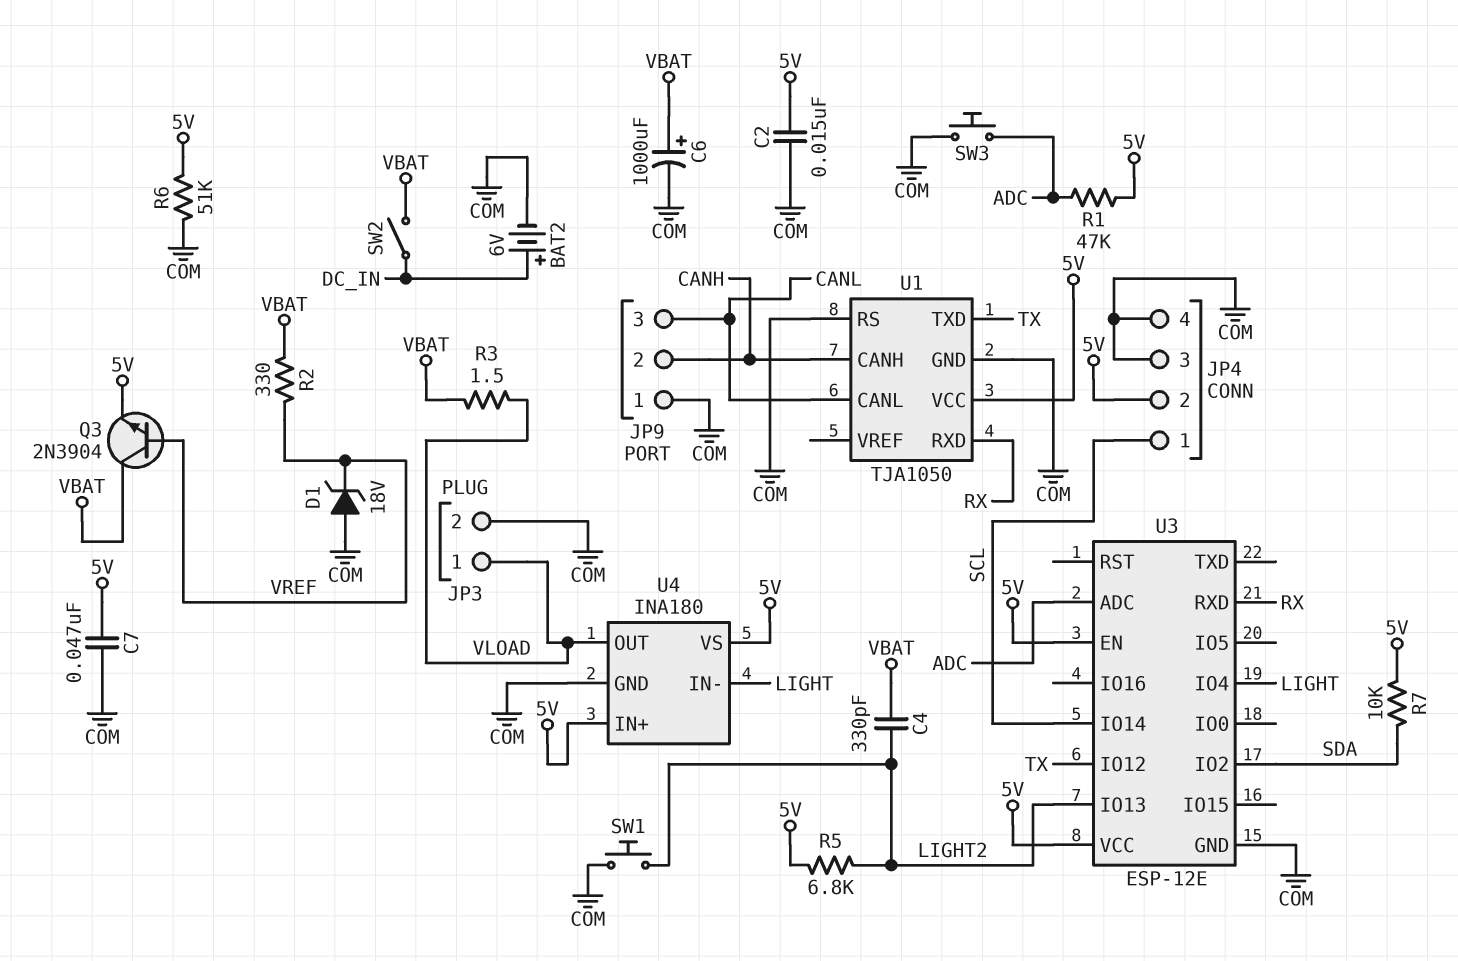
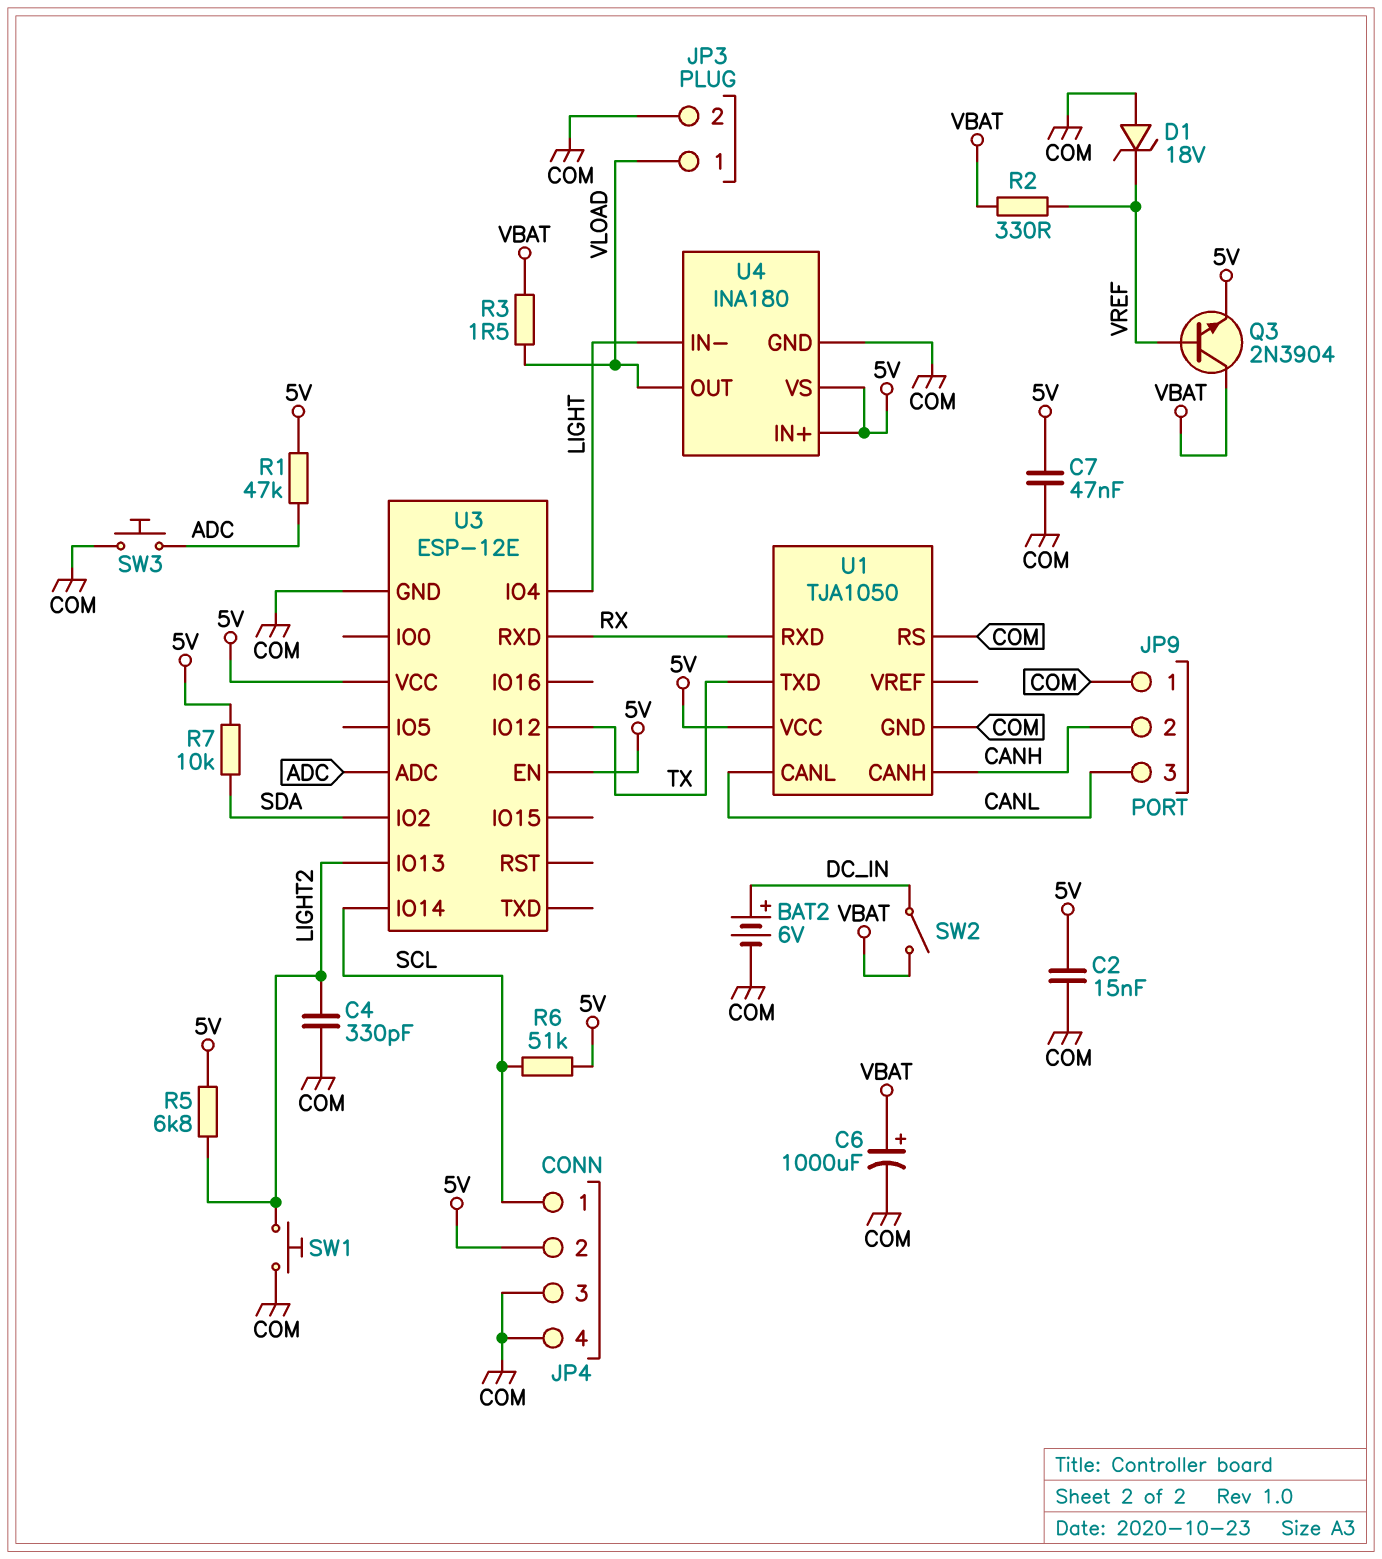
C4: 330pF (LIGHT2, VBAT) -> 330pF (COM, LIGHT2)
R6: 51k (5V, COM) -> 51k (5V, SCL)

